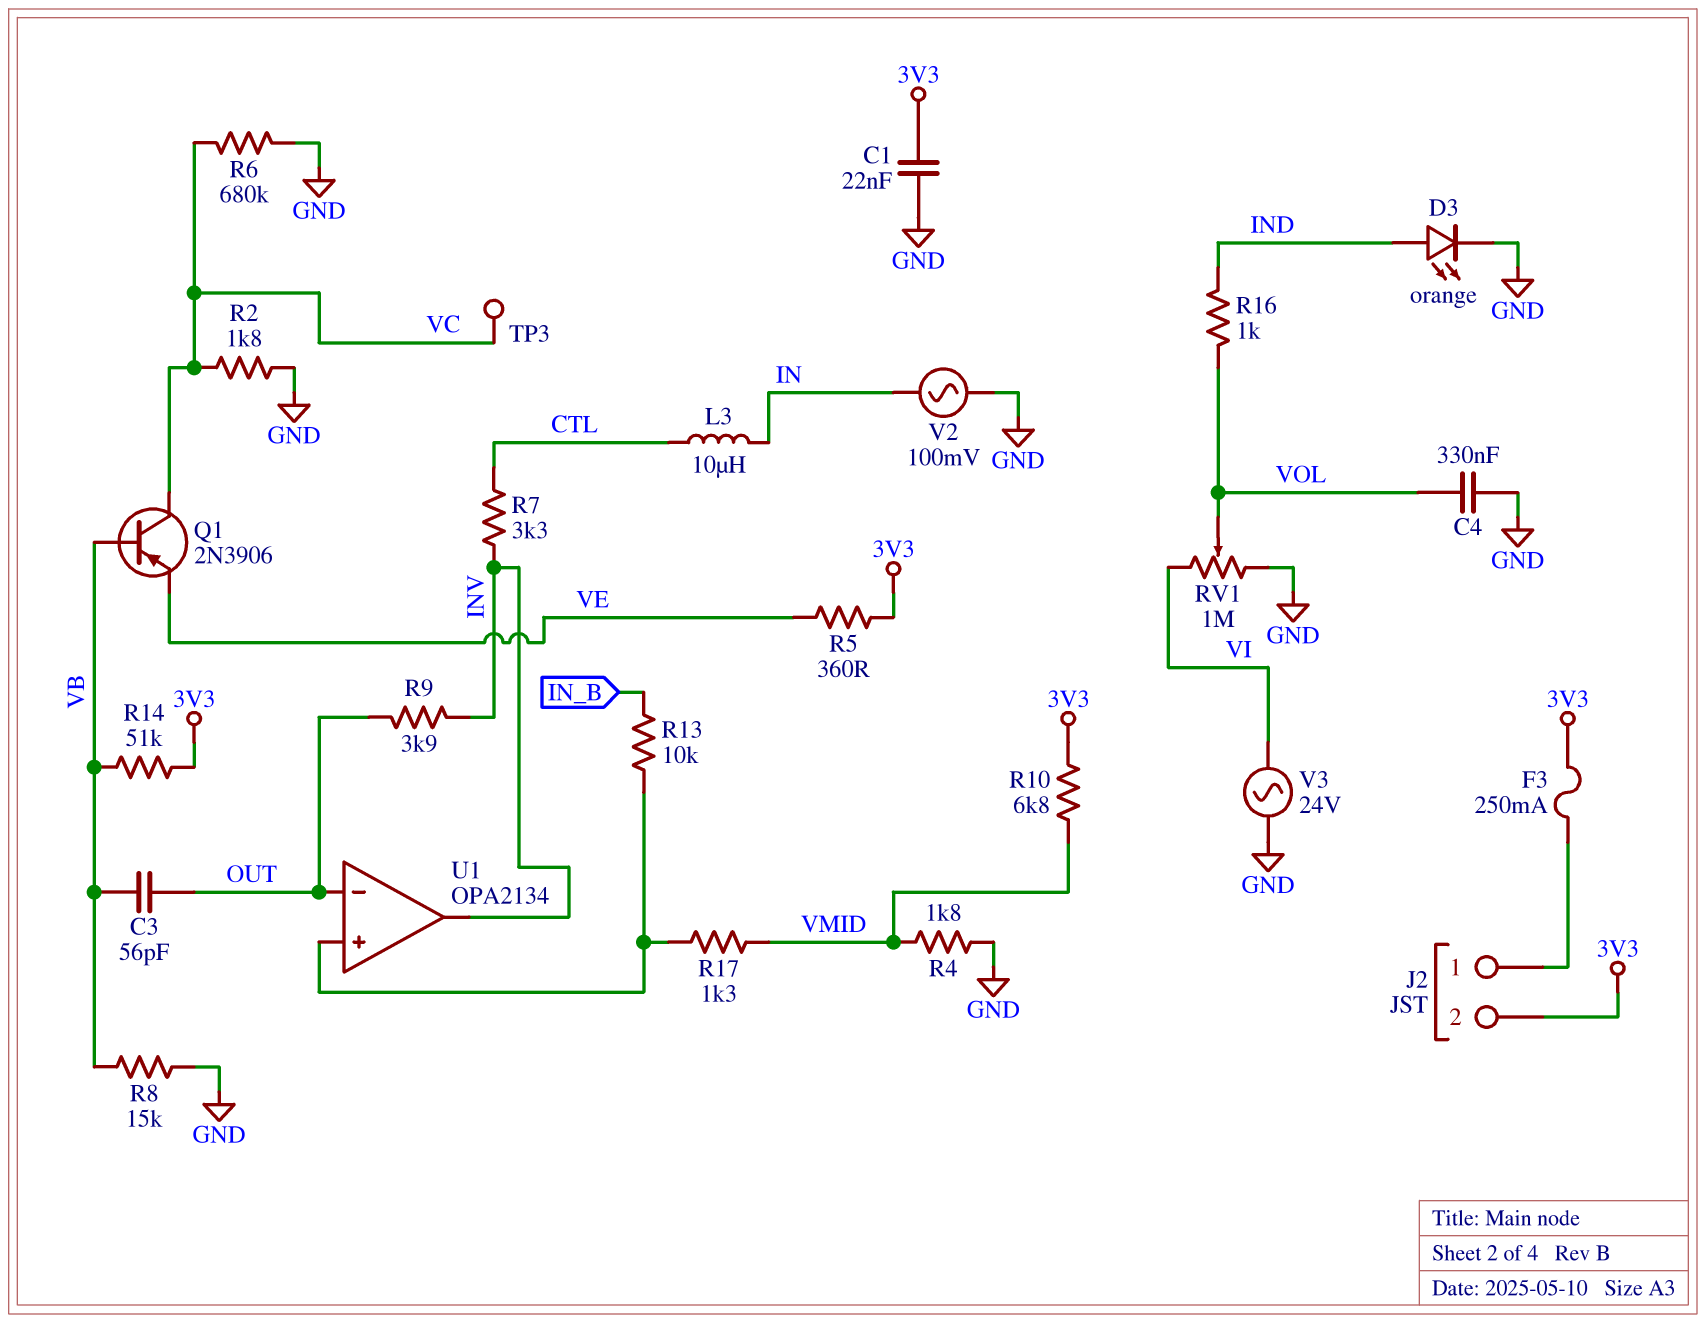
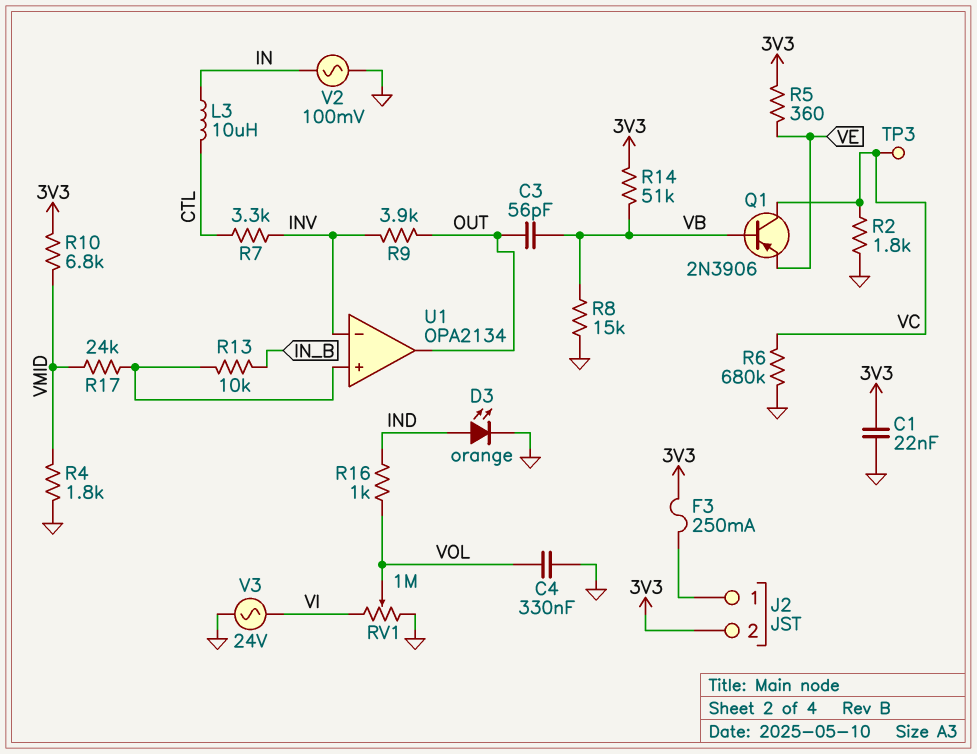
R17: 1.3k (U1/in+, VMID) -> 24k (U1/in+, VMID)
U1 pin in-: OUT -> INV
U1 pin out: INV -> OUT

